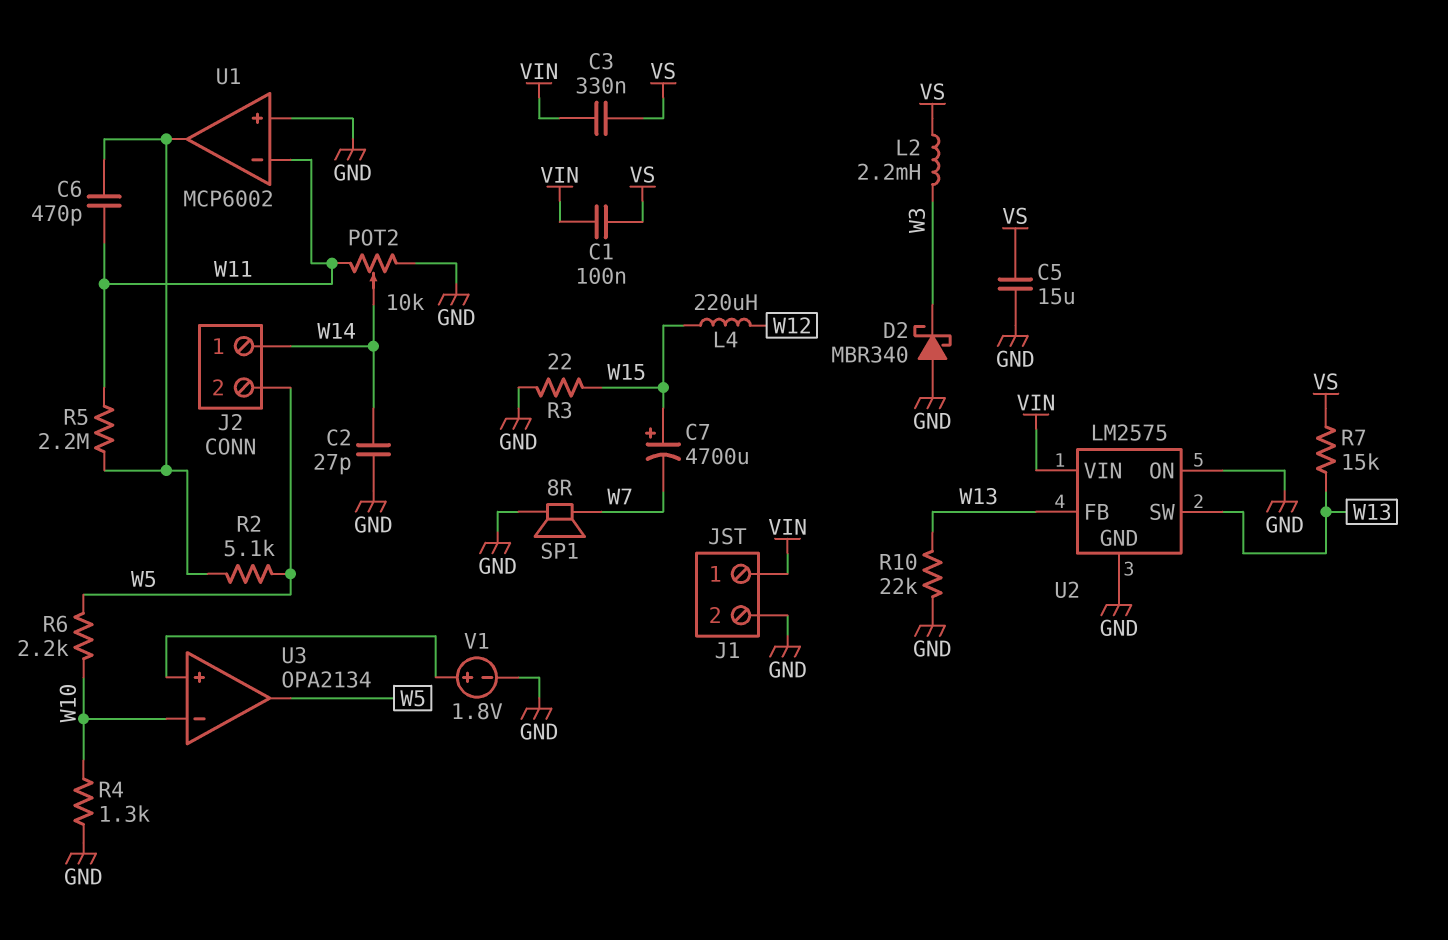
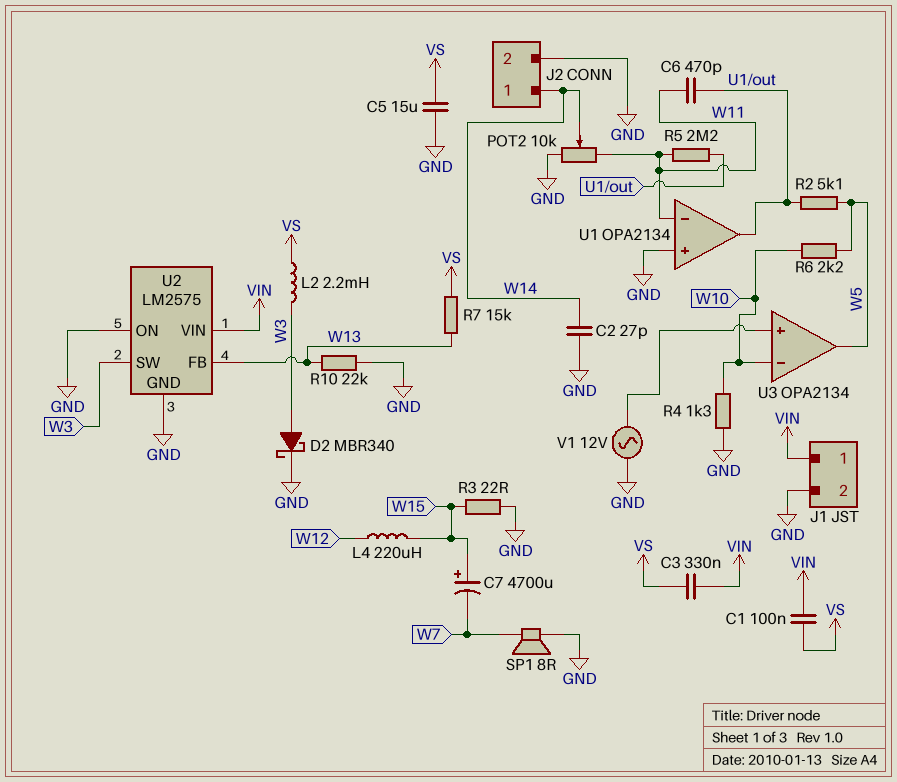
D2: schottky MBR340 (A GND, K W3) -> schottky MBR340 (A W3, K GND)
J2 pin 2: W5 -> GND
U1: MCP6002 -> OPA2134
U2 pin SW: W13 -> W3
V1: 1.8V (plus U3/in+, minus GND) -> AC 12V (GND, U3/in+)

